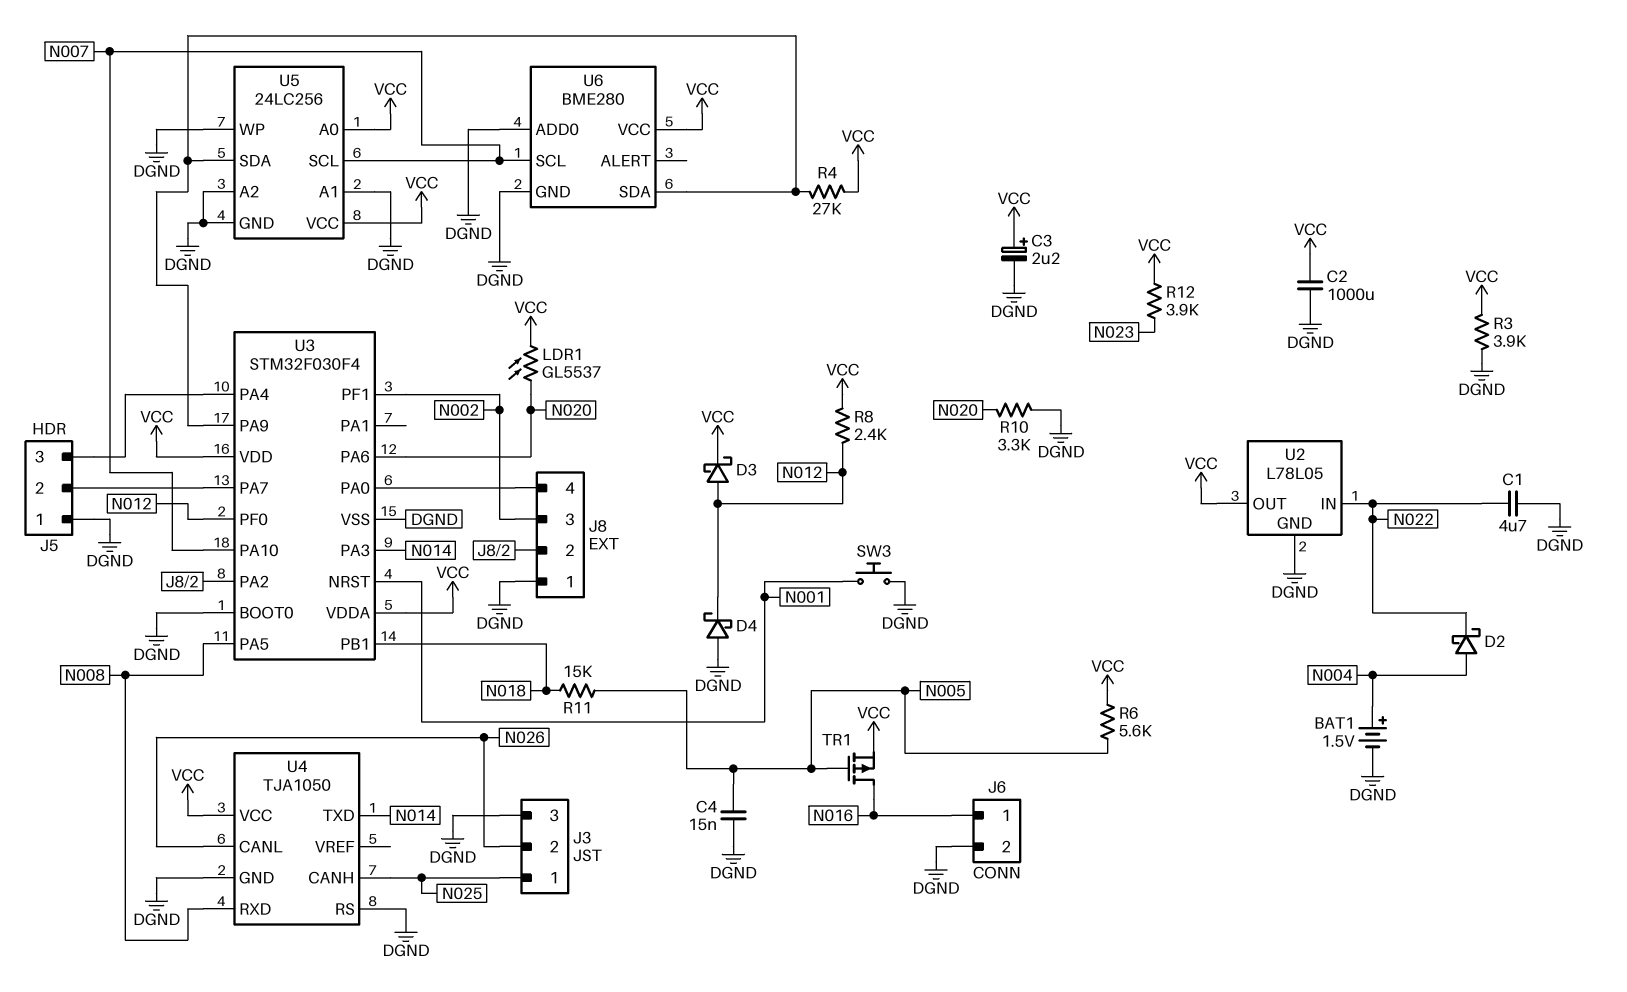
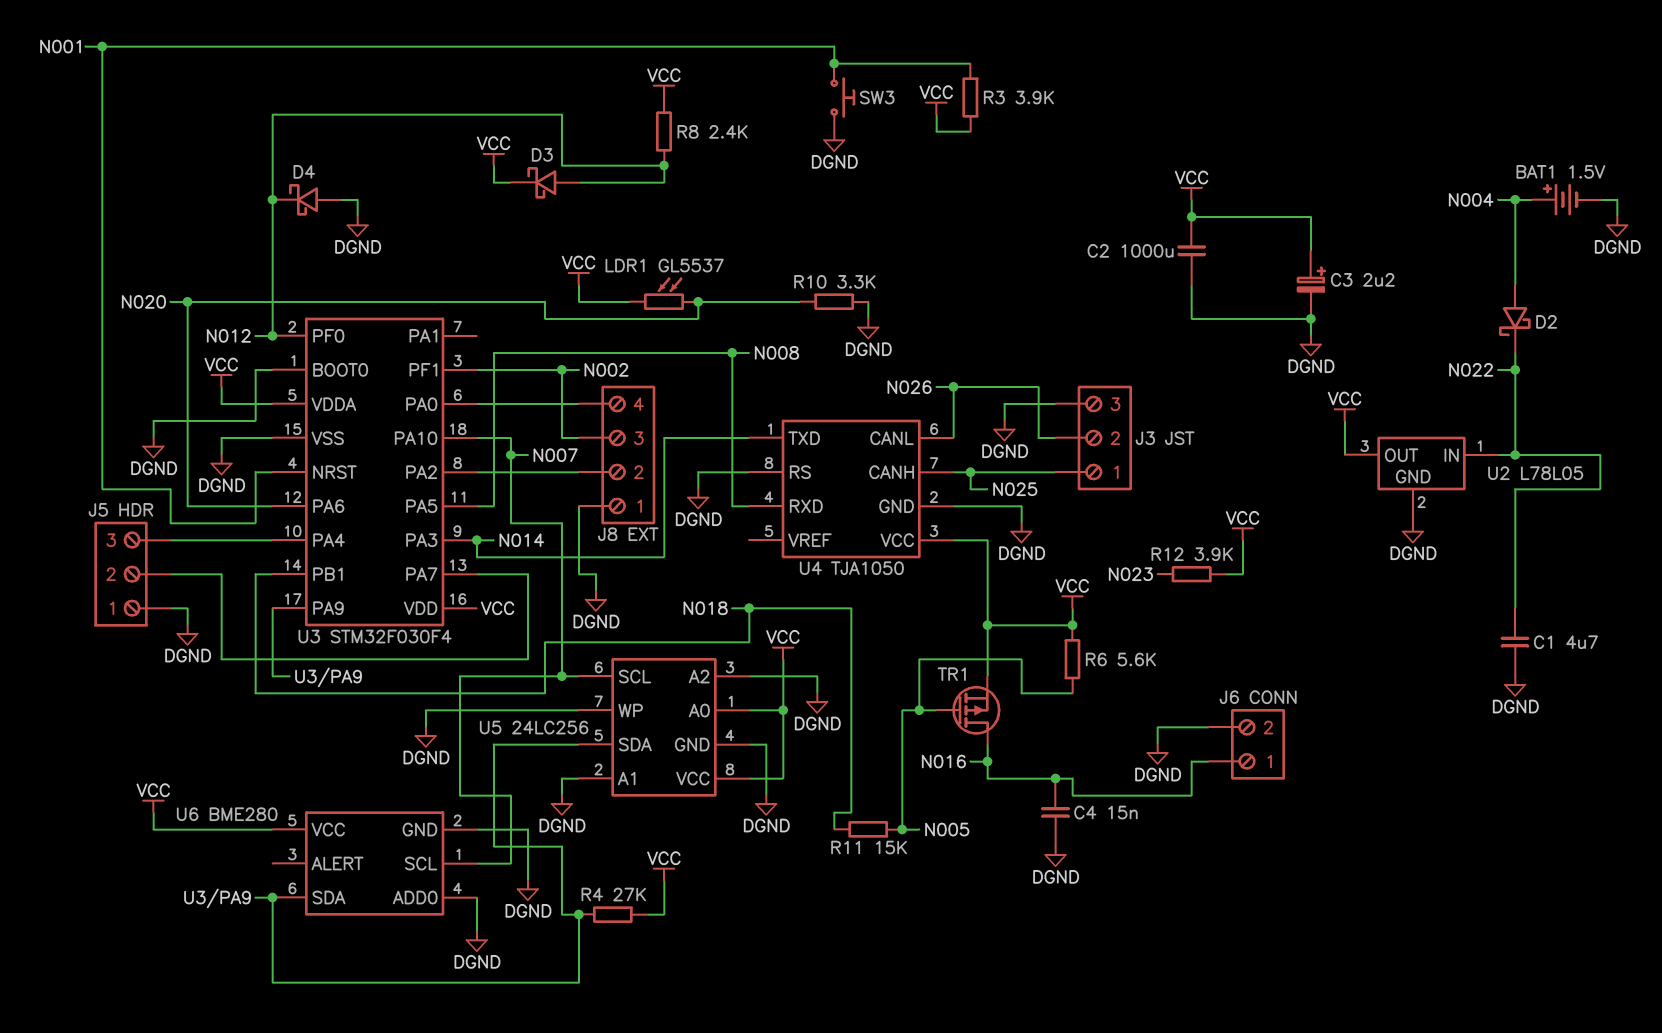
C4: 15nF (DGND, N005) -> 15nF (DGND, N016)
R3: 3.9k (DGND, VCC) -> 3.9k (N001, VCC)

